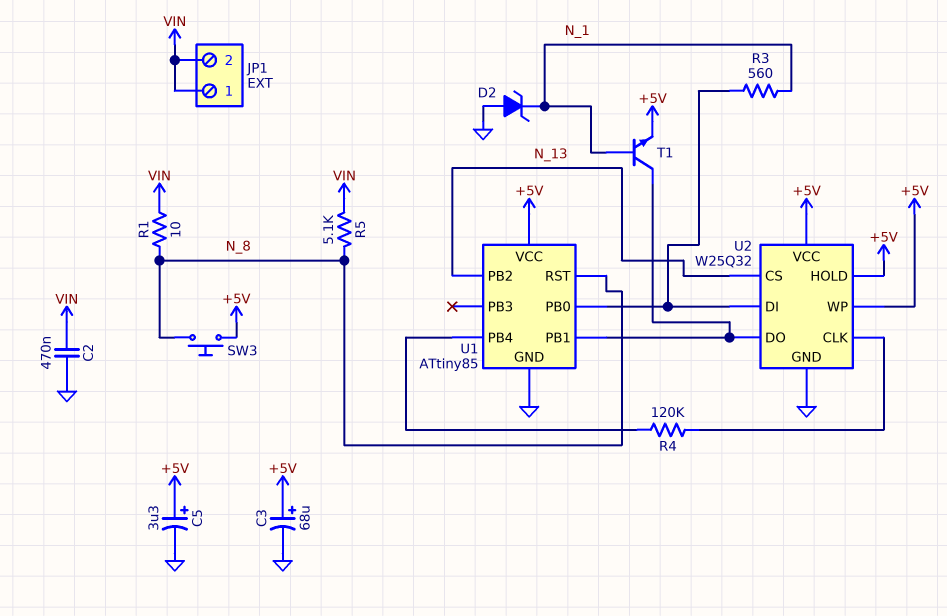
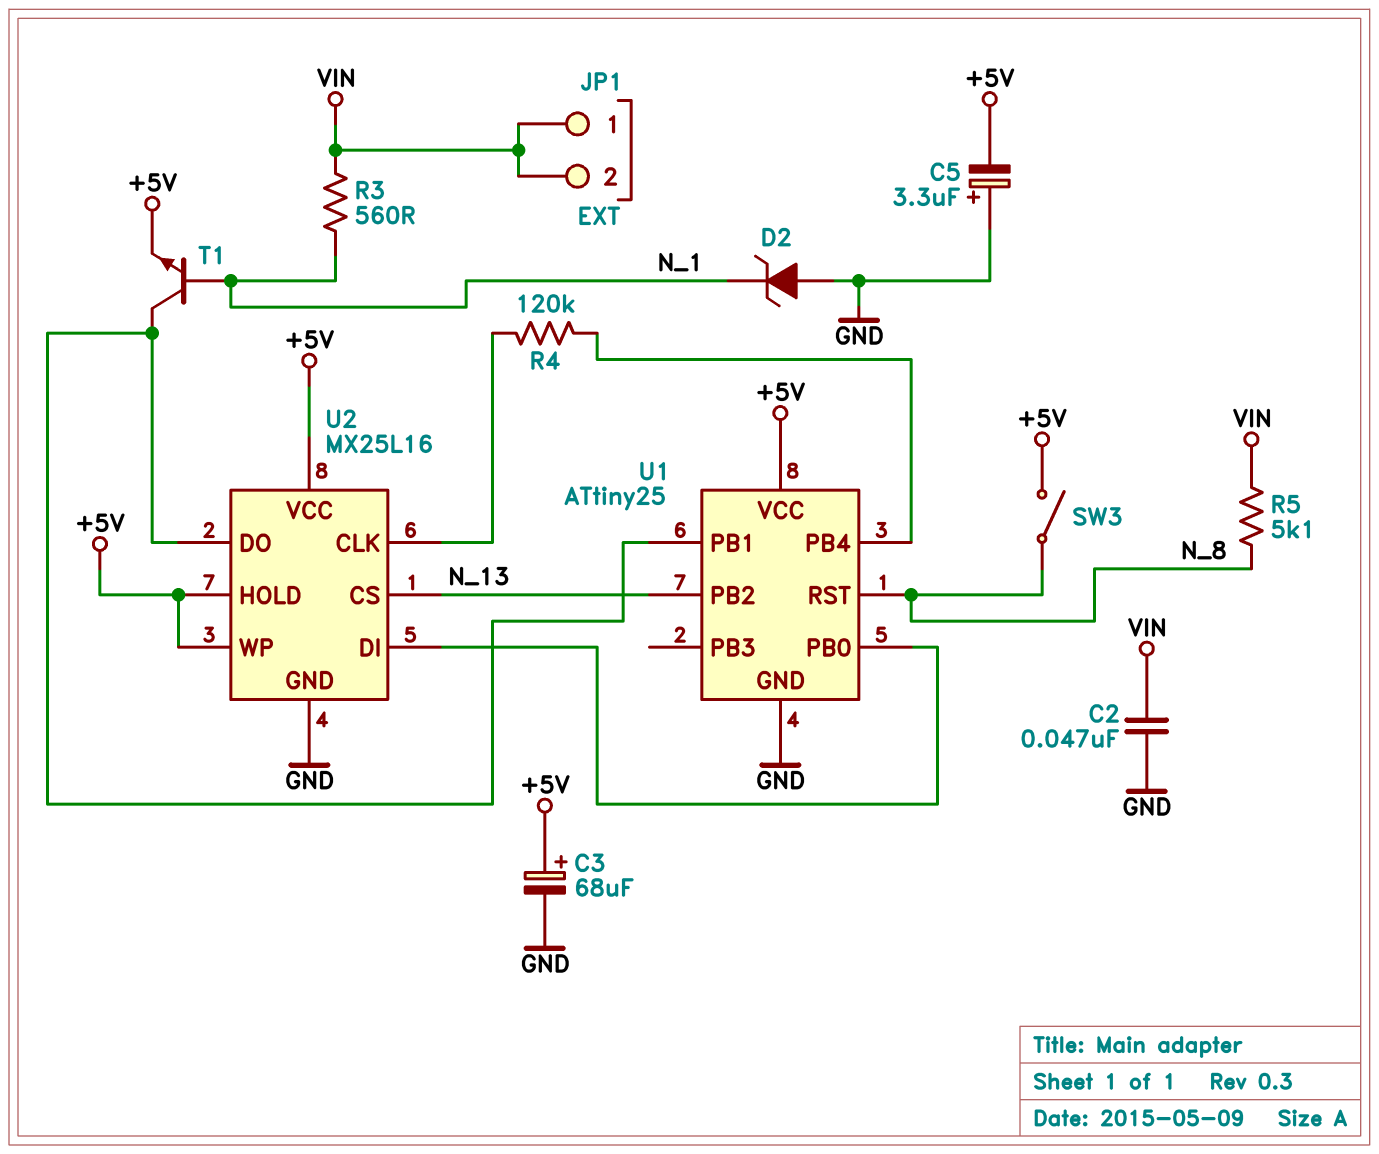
C2: 470nF (GND, VIN) -> 47nF (GND, VIN)
C5: 3.3uF (plus +5V, minus GND) -> 3.3uF (plus GND, minus +5V)
R1: 10 (N_8, VIN) -> none
R3: 560 (N_1, U1/PB0) -> 560 (N_1, VIN)
SW3: button (+5V, N_8) -> switch (+5V, N_8)
U1: ATtiny85 -> ATtiny25
U2: W25Q32 -> MX25L16

